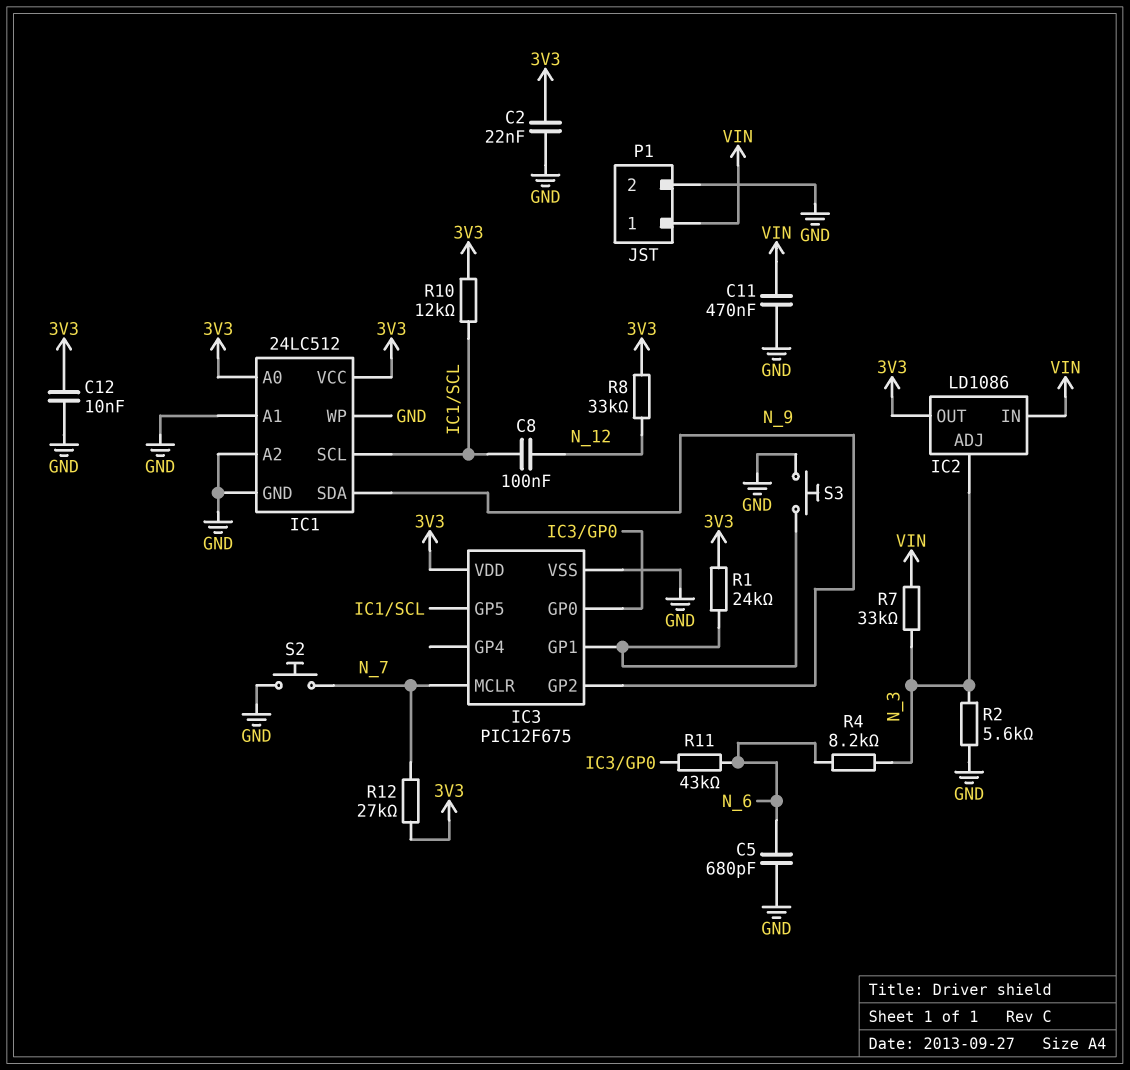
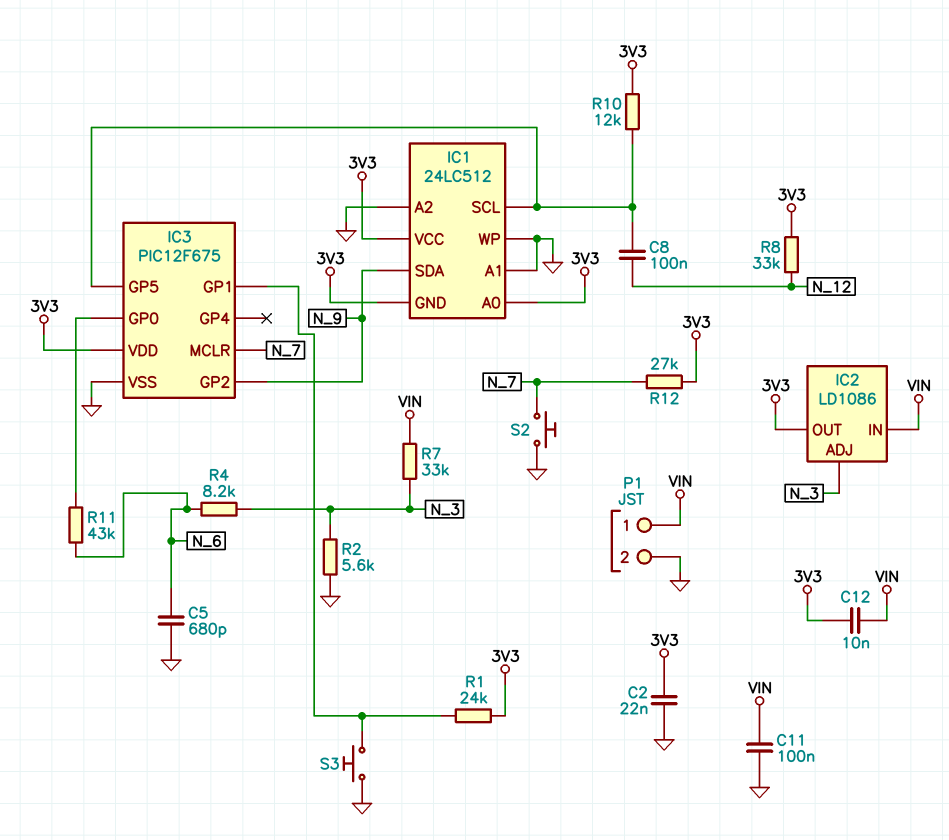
C11: 470nF (GND, VIN) -> 100nF (GND, VIN)
C12: 10nF (3V3, GND) -> 10nF (3V3, VIN)
IC1 pin GND: GND -> 3V3

